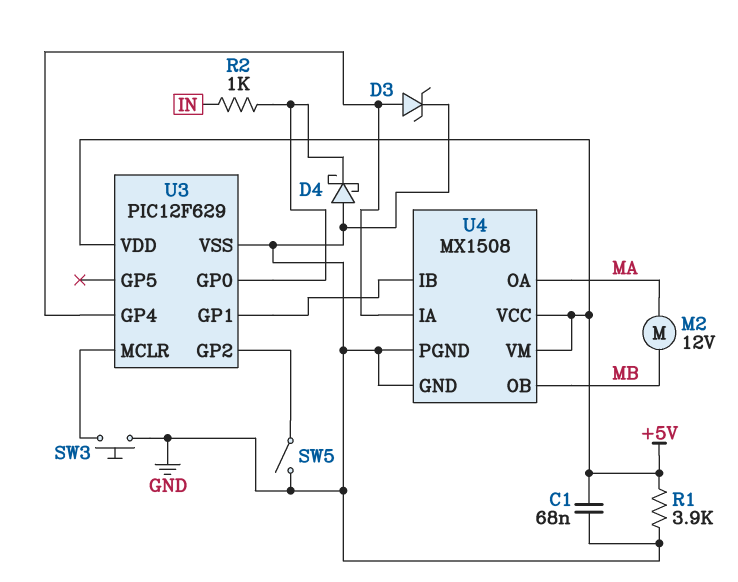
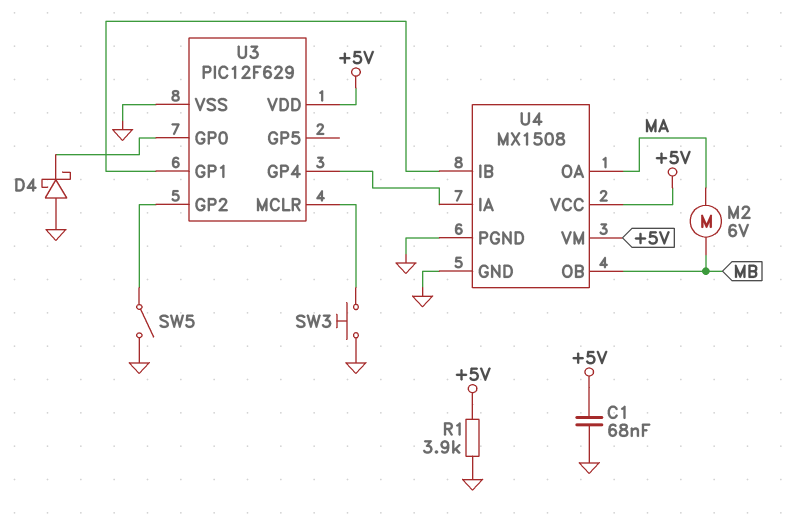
D3: zener (A U3/GP4, K GND) -> none
M2: motor 12V (MA, MB) -> motor 6V (MA, MB)
R2: 1k (IN, U3/GP0) -> none

